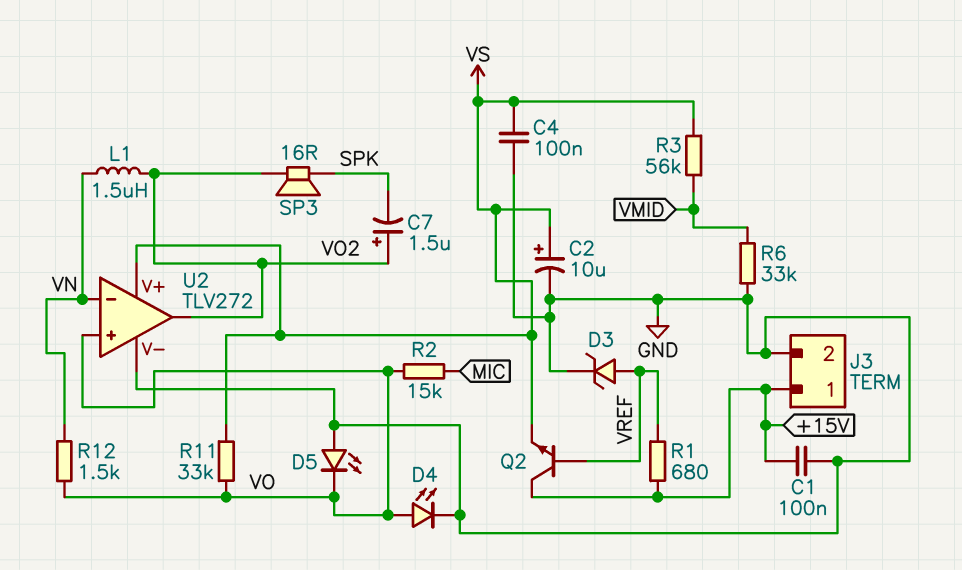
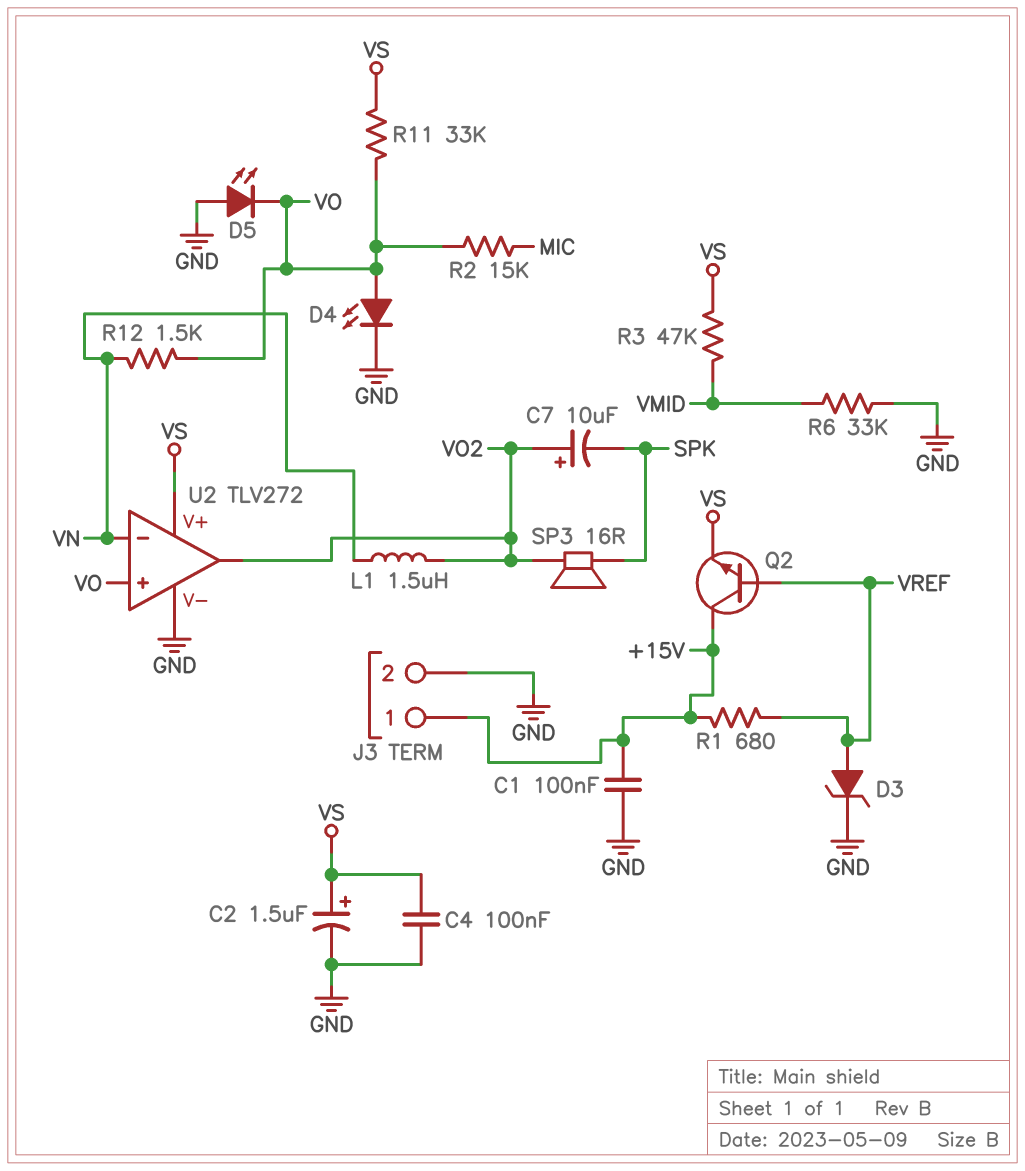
C2: 10uF (plus VS, minus GND) -> 1.5uF (plus VS, minus GND)
C7: 1.5uF (plus VO2, minus SPK) -> 10uF (plus VO2, minus SPK)
R3: 56k (VMID, VS) -> 47k (VMID, VS)

